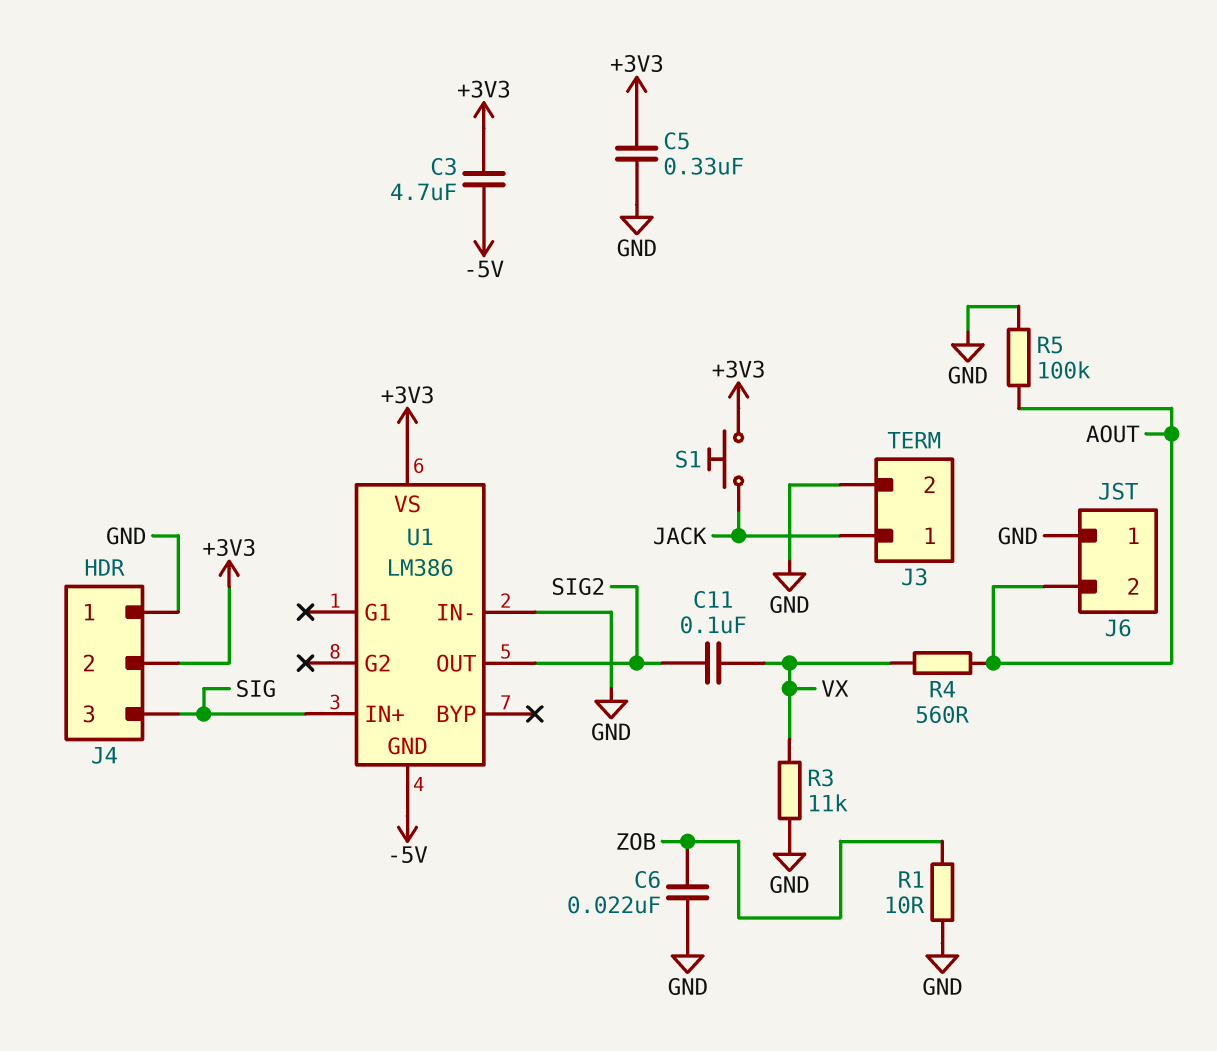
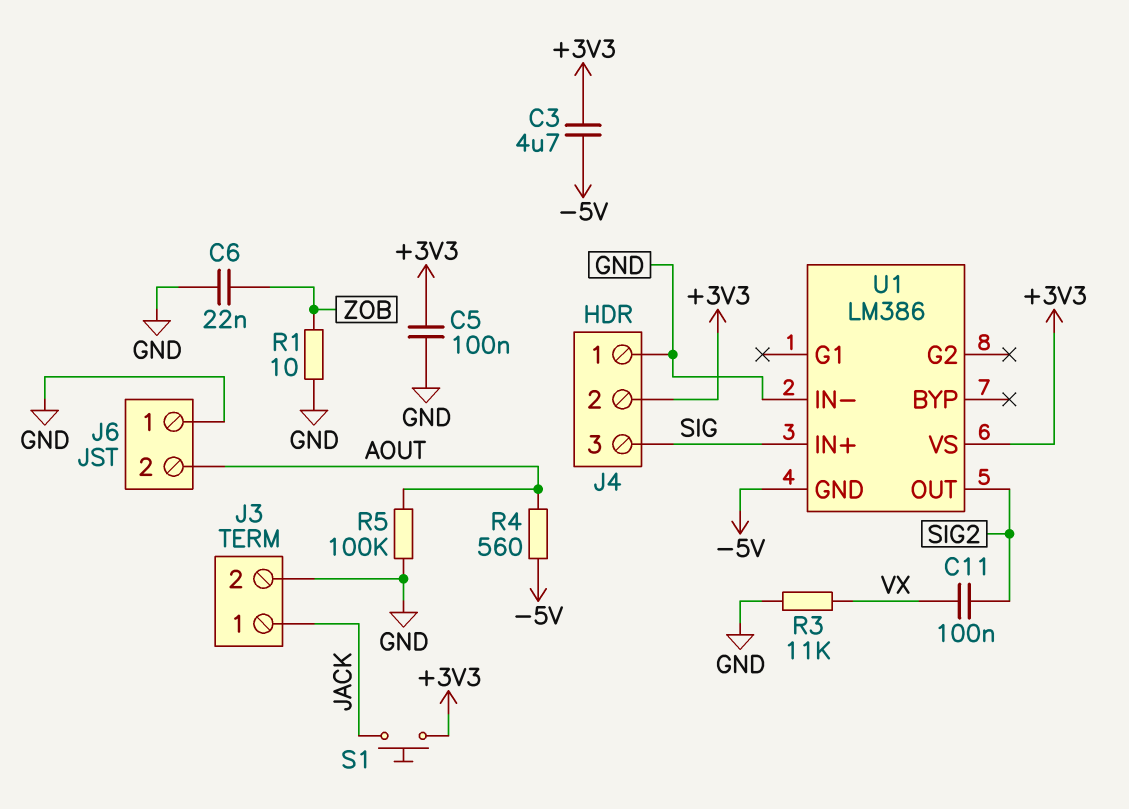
C5: 330nF (+3V3, GND) -> 100nF (+3V3, GND)
R4: 560 (AOUT, VX) -> 560 (-5V, AOUT)

